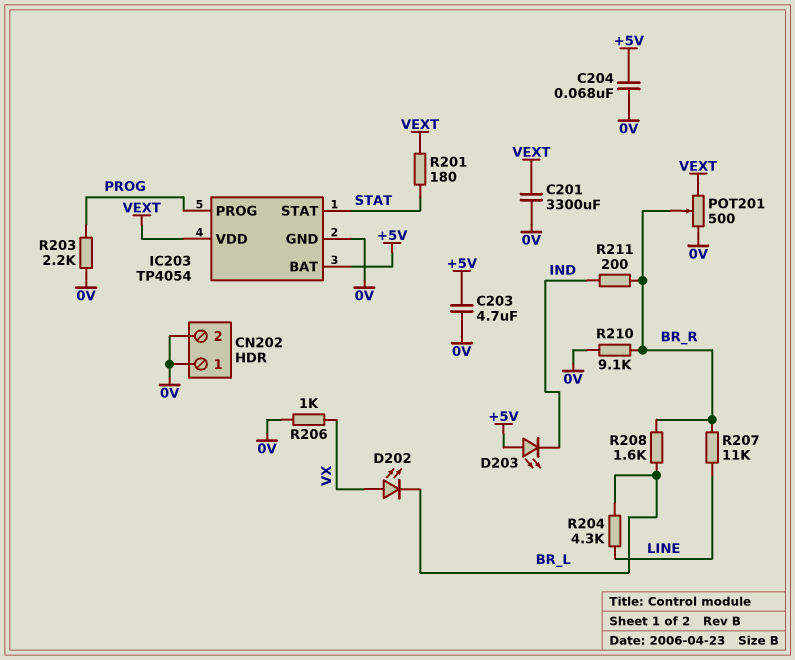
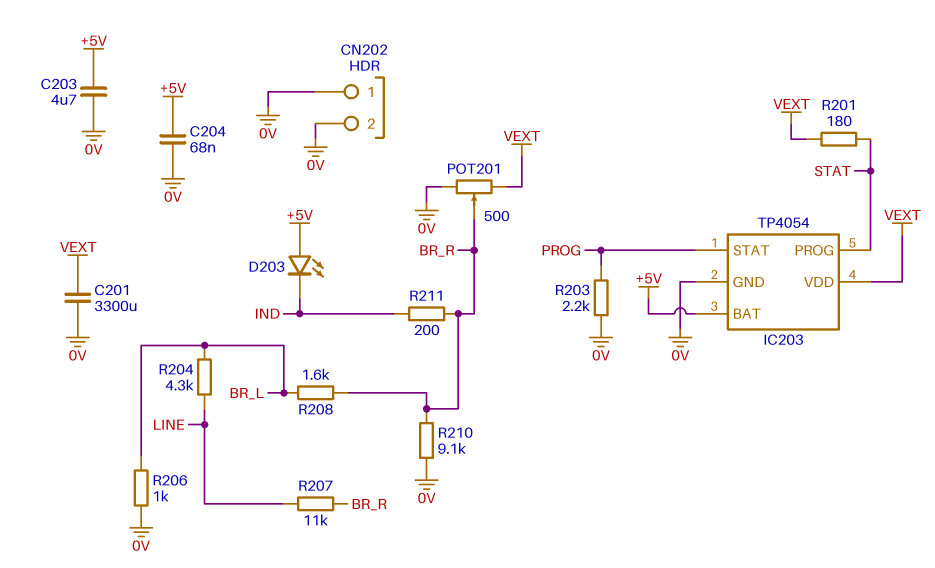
D202: LED (A VX, K BR_L) -> none
IC203 pin PROG: PROG -> STAT
IC203 pin STAT: STAT -> PROG
R206: 1k (0V, VX) -> 1k (0V, BR_L)

